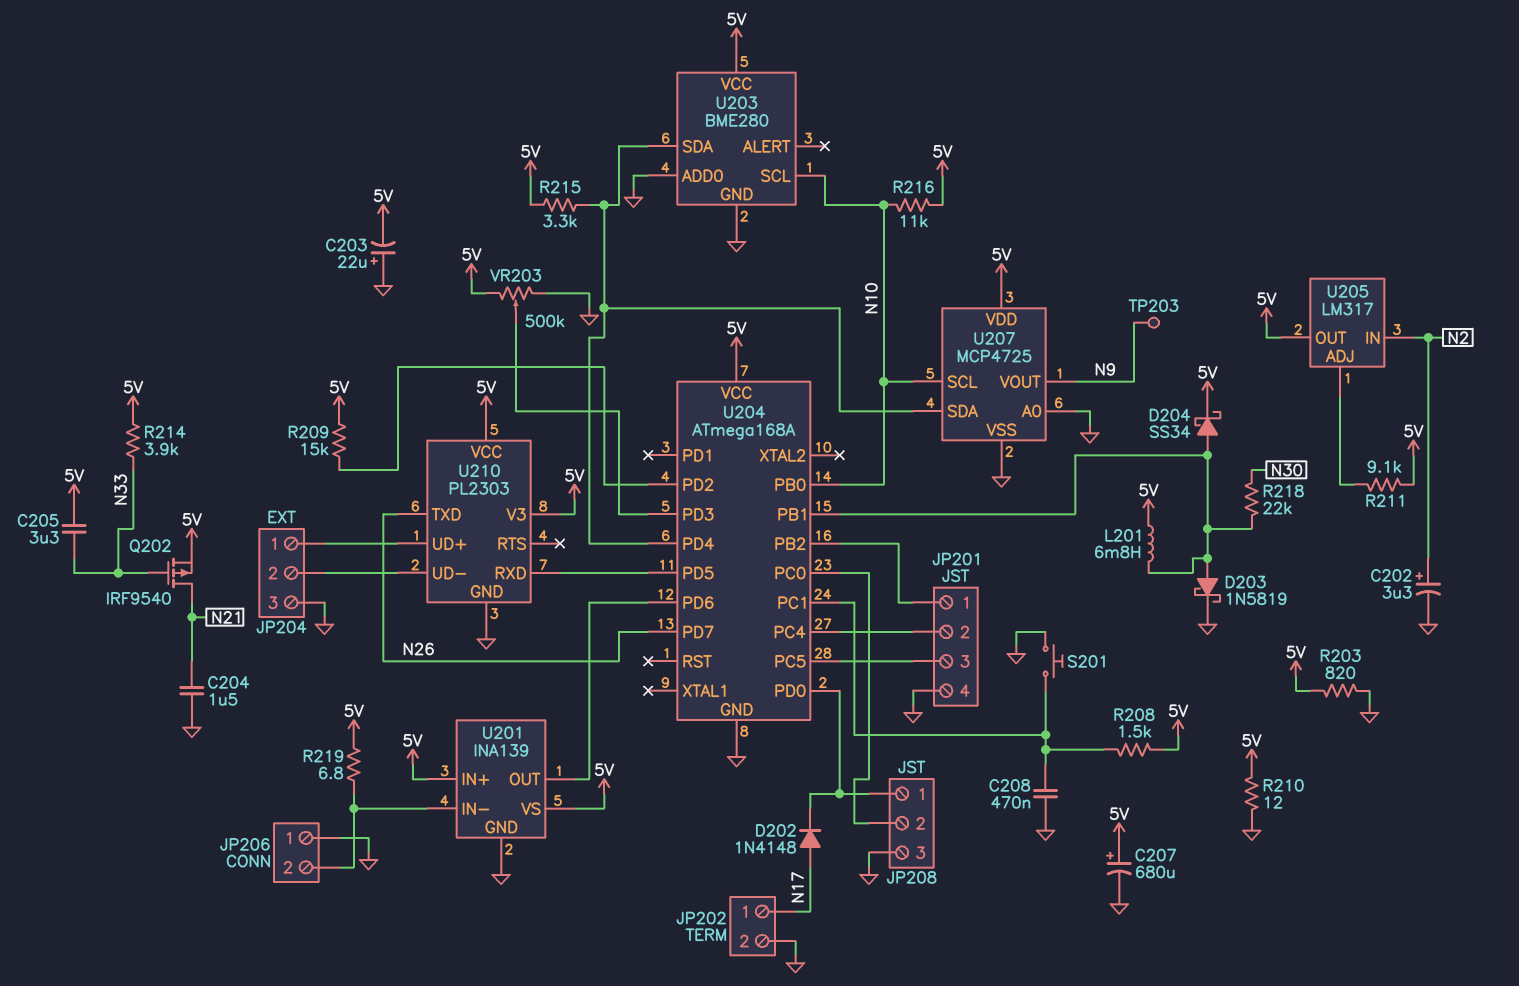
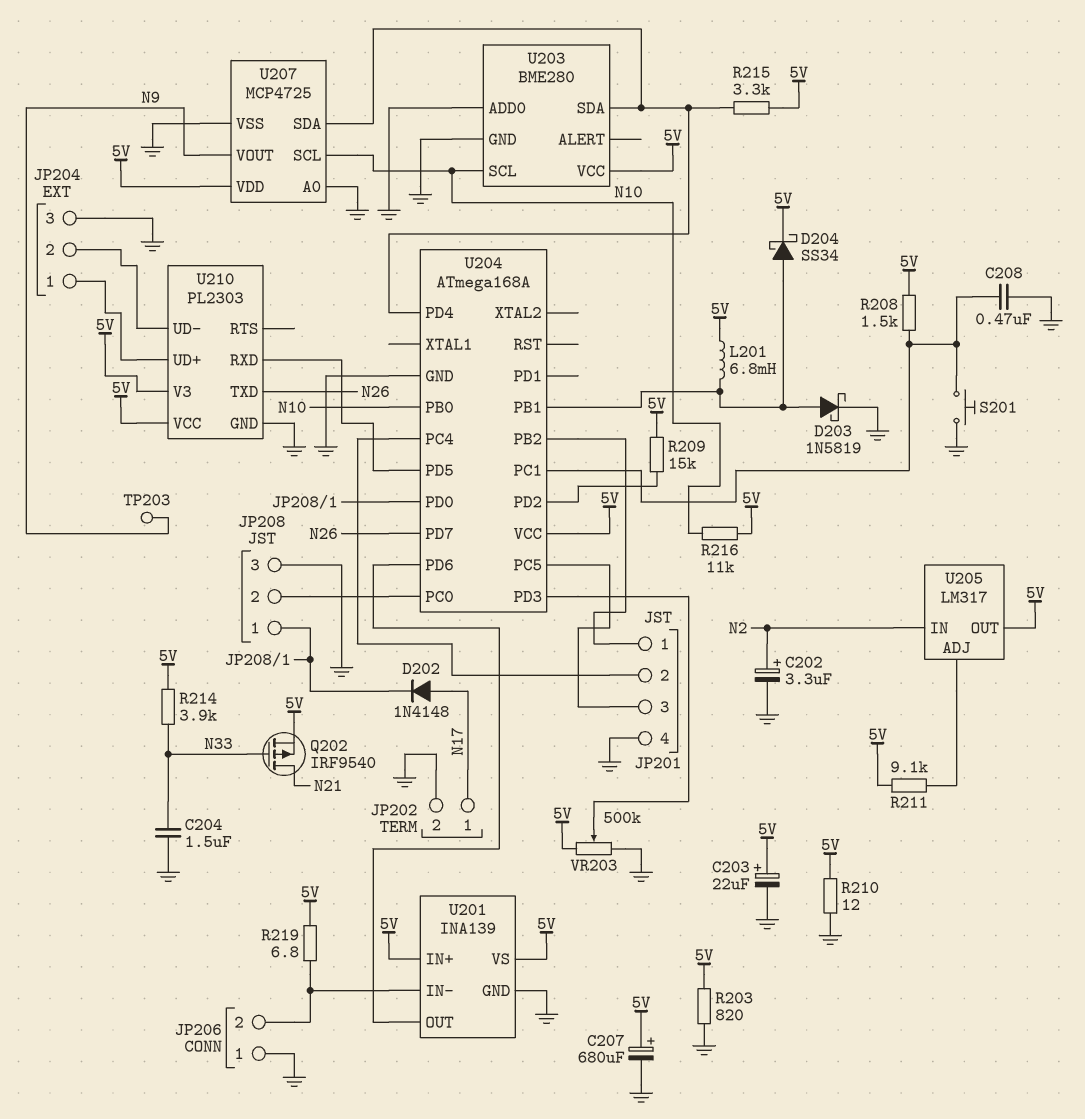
C203: 22uF (plus GND, minus 5V) -> 22uF (plus 5V, minus GND)
C204: 1.5uF (GND, N21) -> 1.5uF (GND, N33)
C205: 3.3uF (5V, N33) -> none
R218: 22k (N30, U204/PB1) -> none

